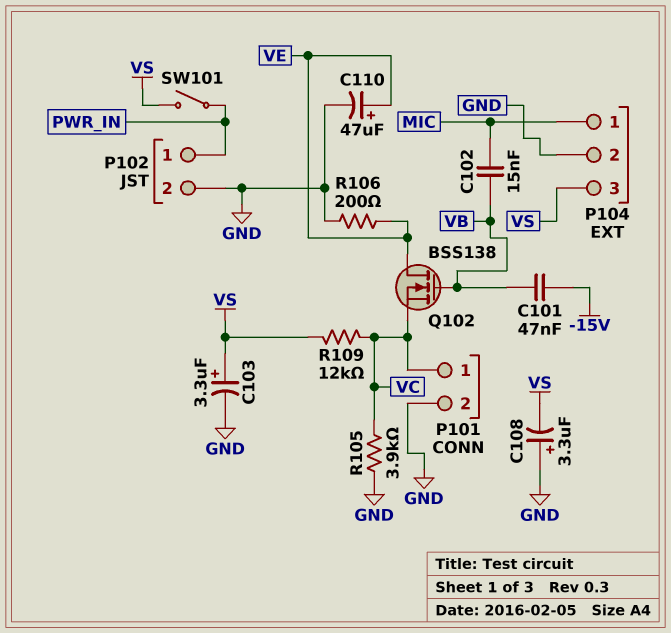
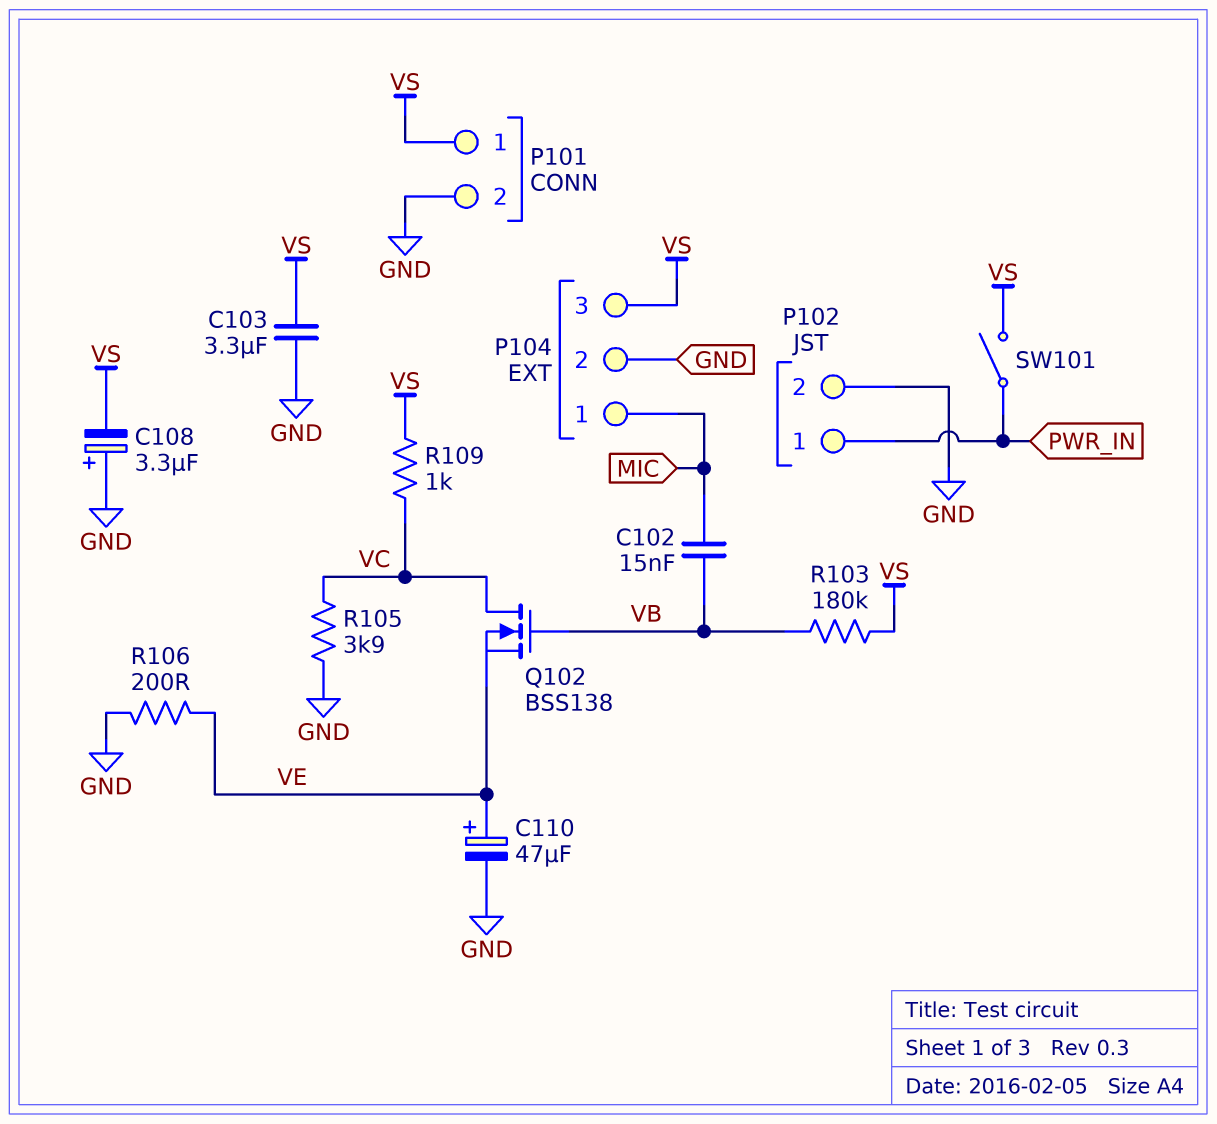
C101: 47nF (-15V, VB) -> none
C103: 3.3uF (plus VS, minus GND) -> 3.3uF (GND, VS)
P101 pin 1: VC -> VS
Q102: NMOS BSS138 (G VB, D VE, S VC) -> NMOS BSS138 (G VB, D VC, S VE)
R103: none -> 180k (VB, VS)
R109: 12k (VC, VS) -> 1k (VC, VS)

